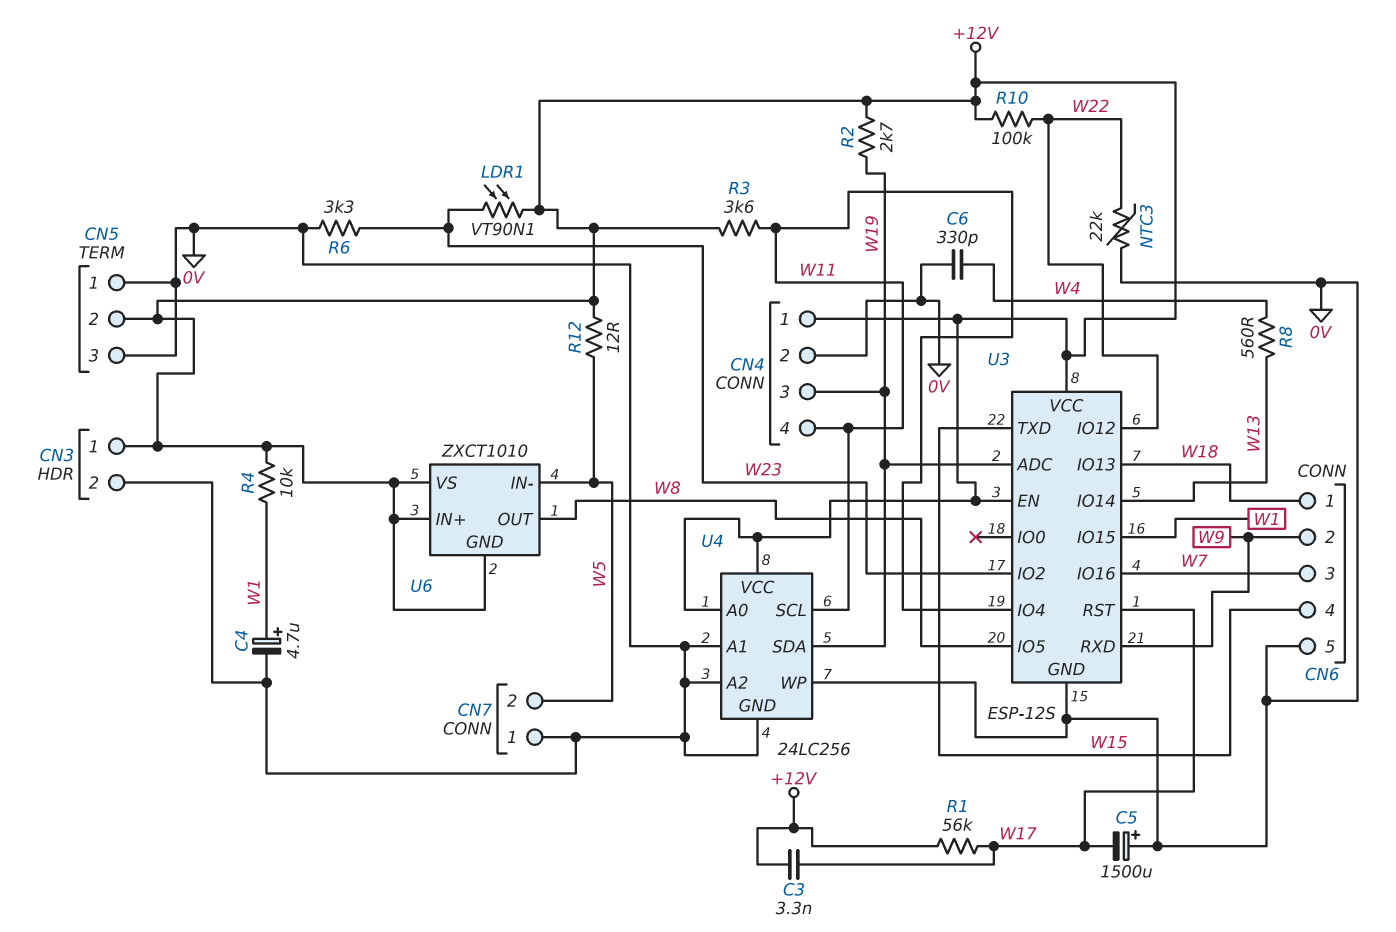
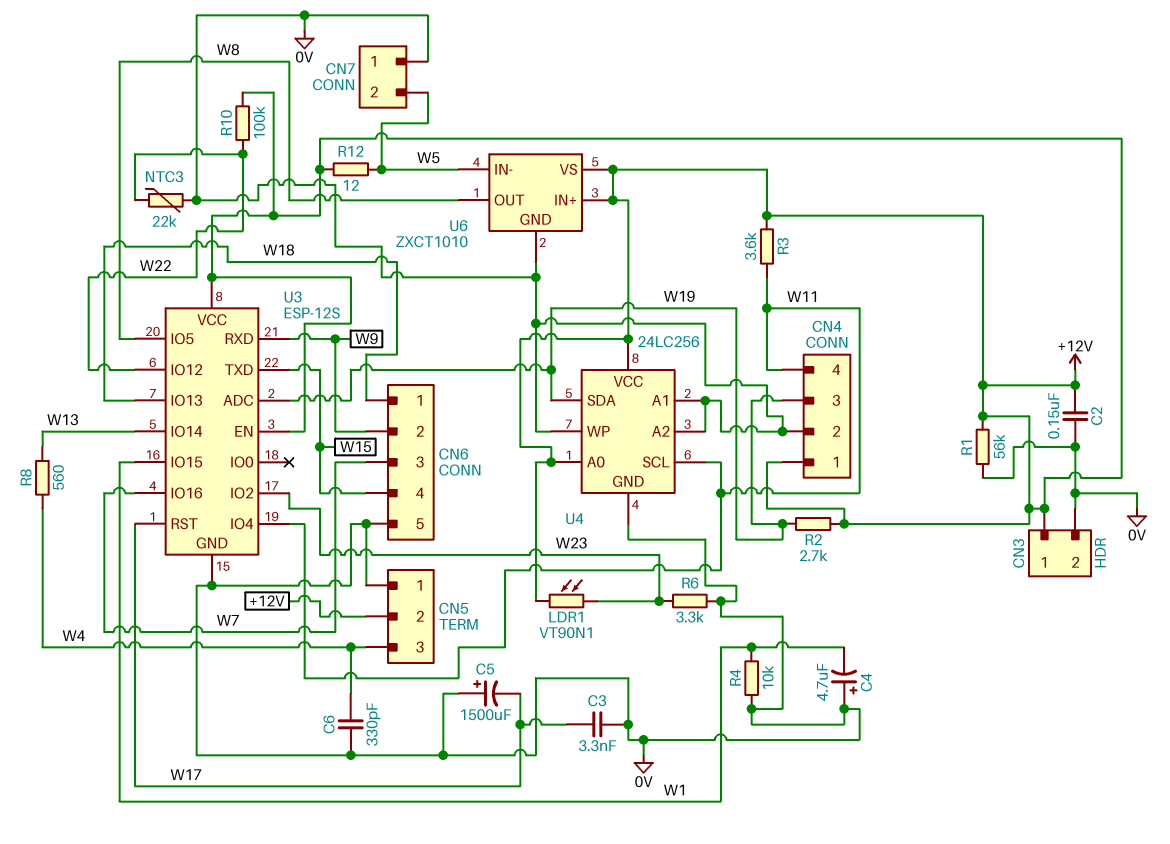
C2: none -> 150nF (+12V, 0V)
C3: 3.3nF (+12V, W17) -> 3.3nF (0V, W17)
C4: 4.7uF (plus W1, minus 0V) -> 4.7uF (plus 0V, minus W1)
CN5 pin 3: 0V -> W4
R1: 56k (+12V, W17) -> 56k (+12V, 0V)
R4: 10k (+12V, W1) -> 10k (0V, W1)
U6 pin GND: +12V -> 0V

